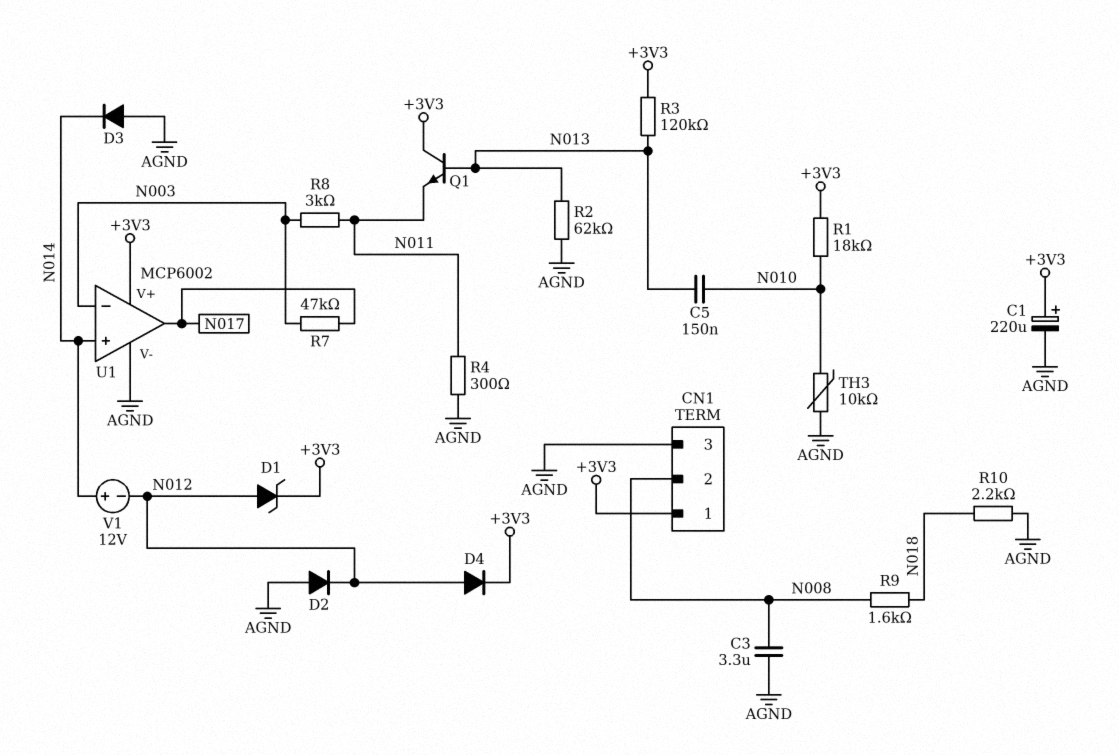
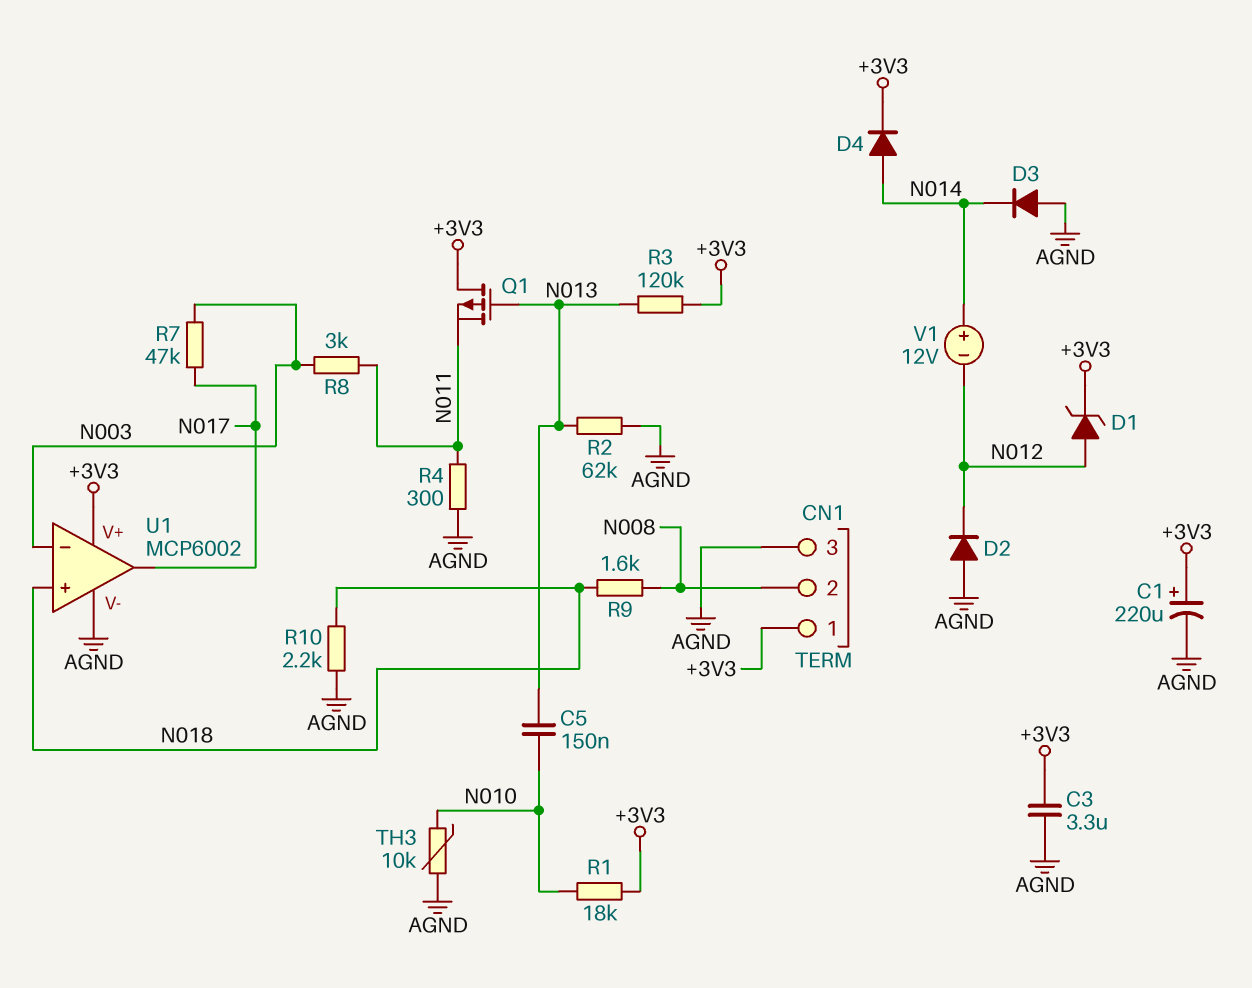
C3: 3.3uF (AGND, N008) -> 3.3uF (+3V3, AGND)
D4: diode (A N012, K +3V3) -> diode (A N014, K +3V3)
Q1: NPN (B N013, C +3V3, E N011) -> PMOS (G N013, D +3V3, S N011)
U1 pin in+: N014 -> N018

